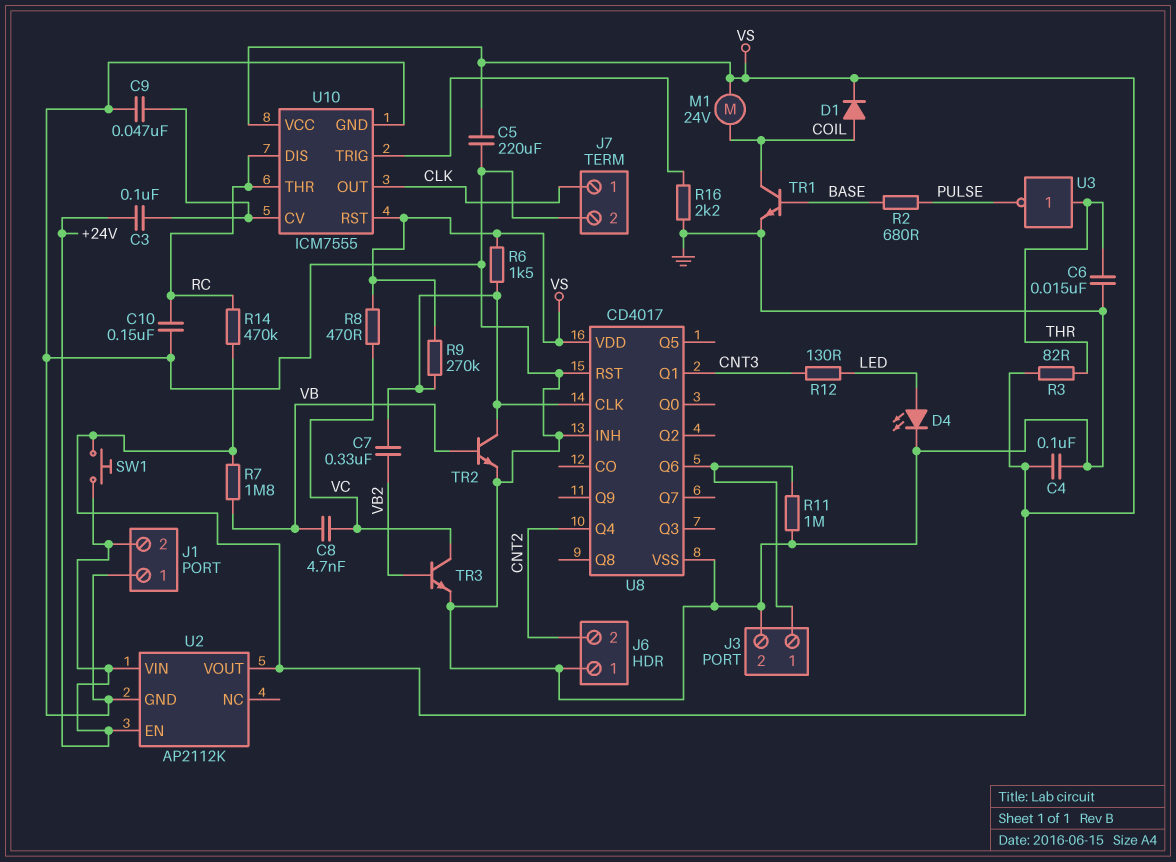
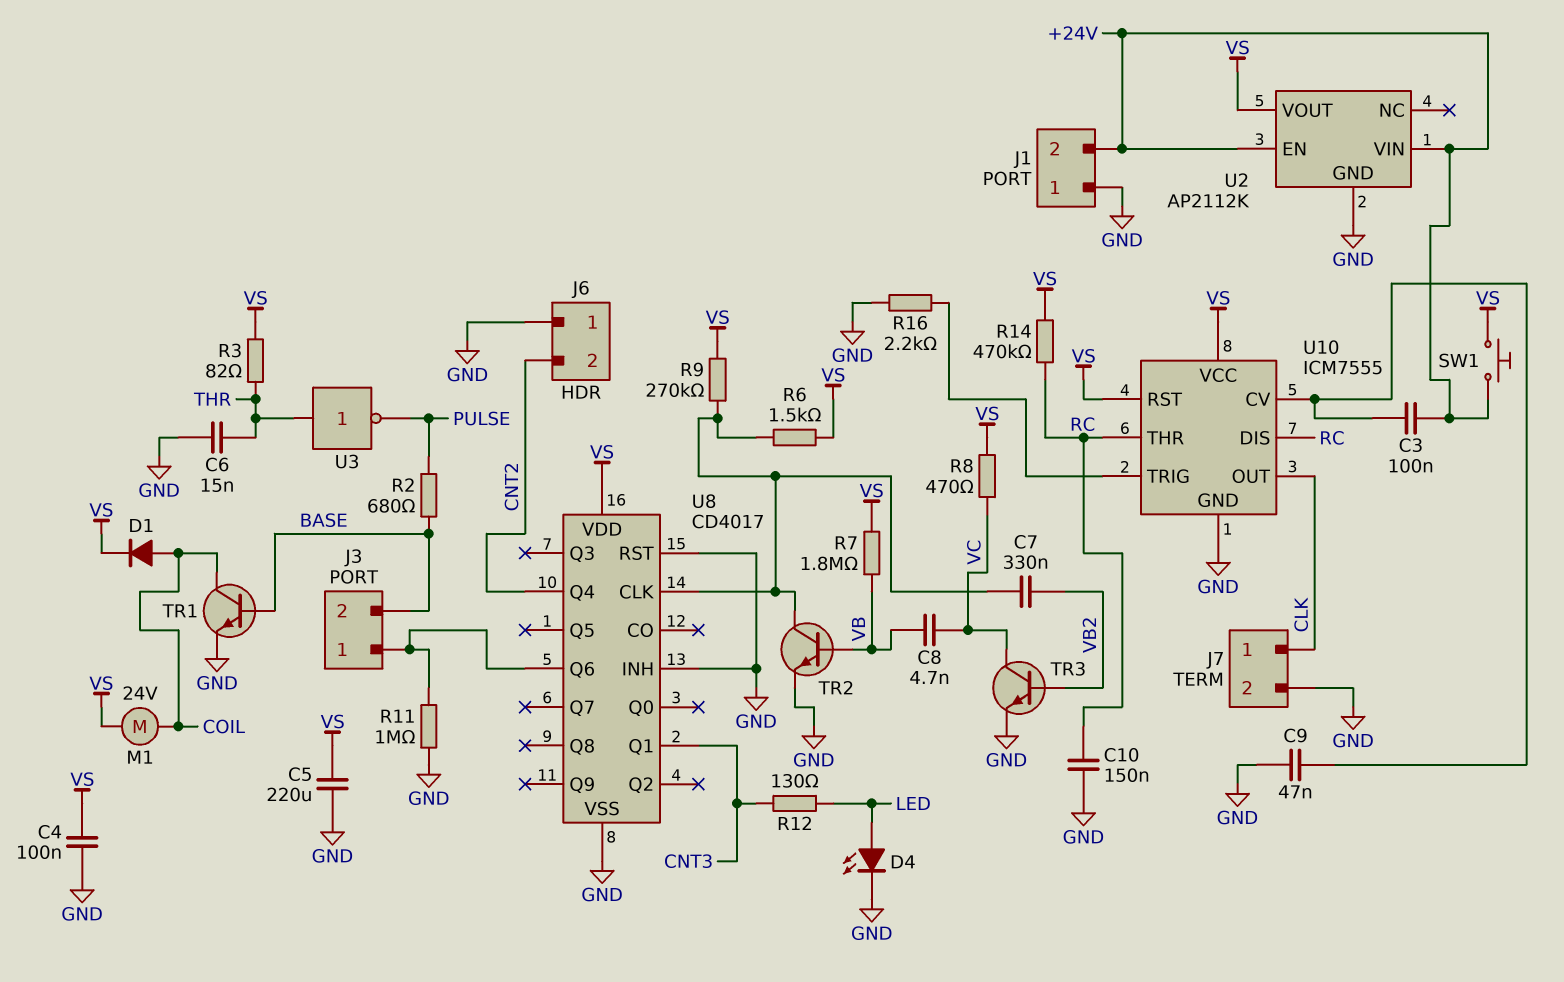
J3 pin 2: GND -> BASE

